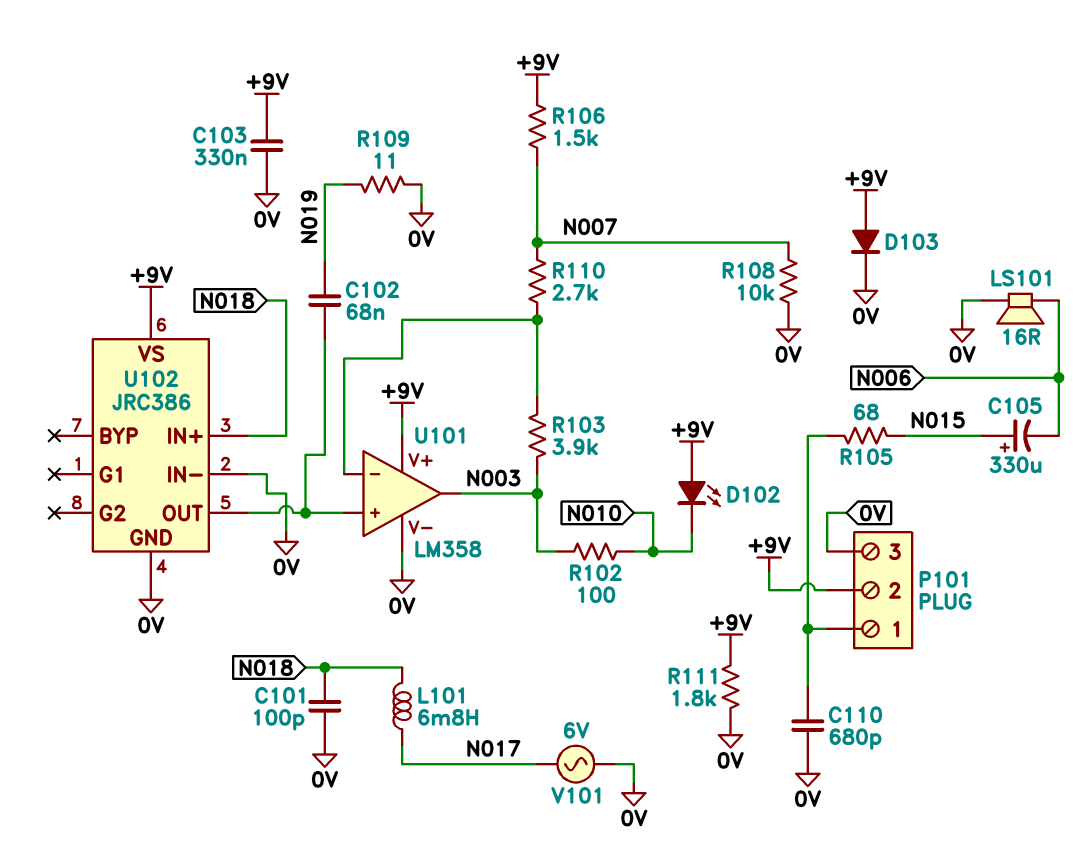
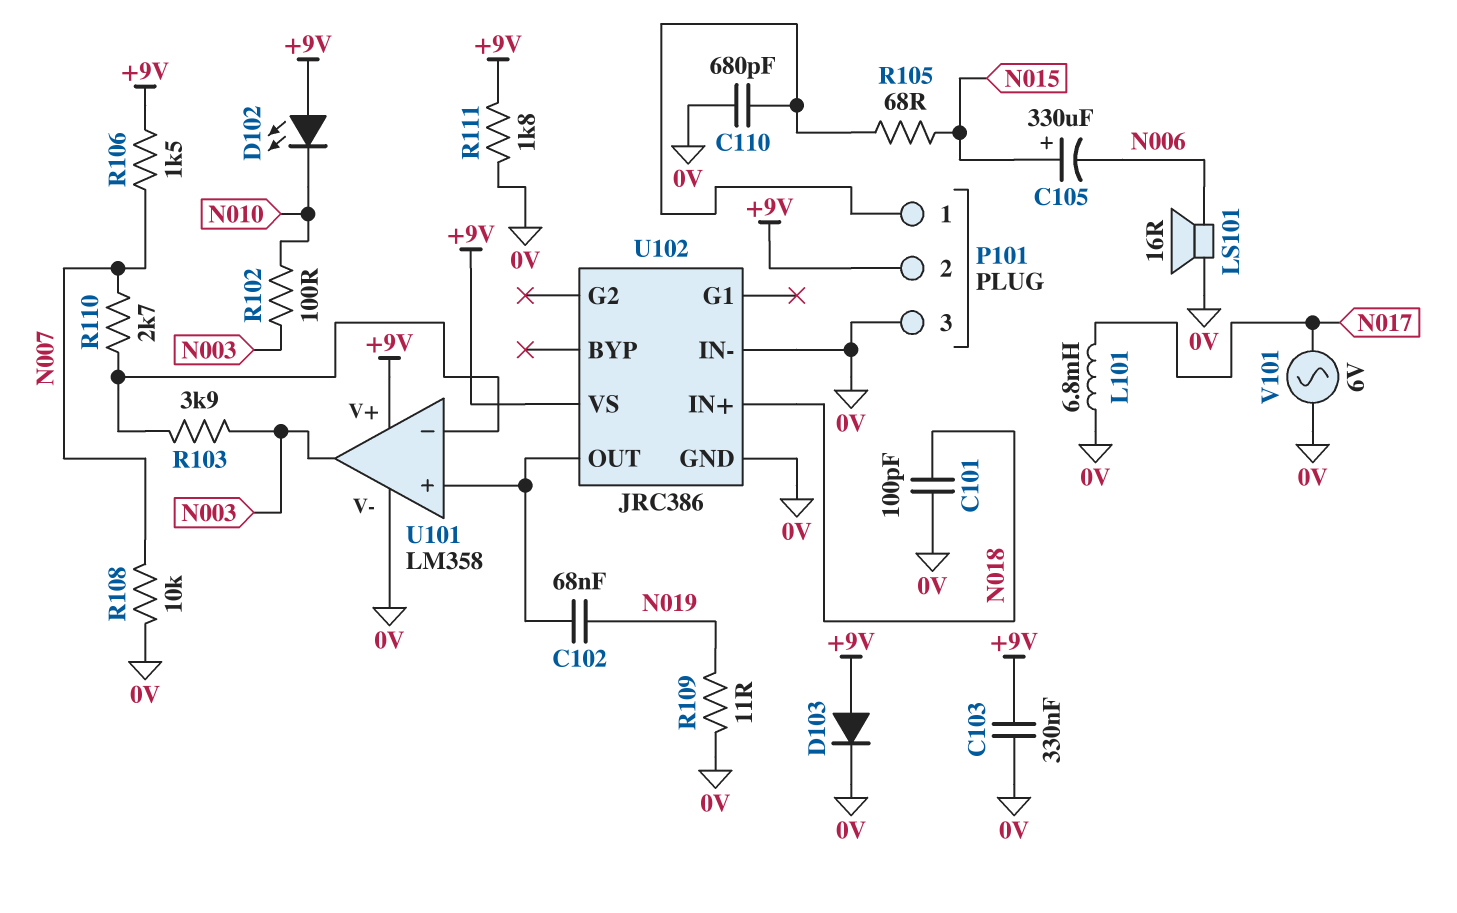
L101: 6.8mH (N017, N018) -> 6.8mH (0V, N017)

